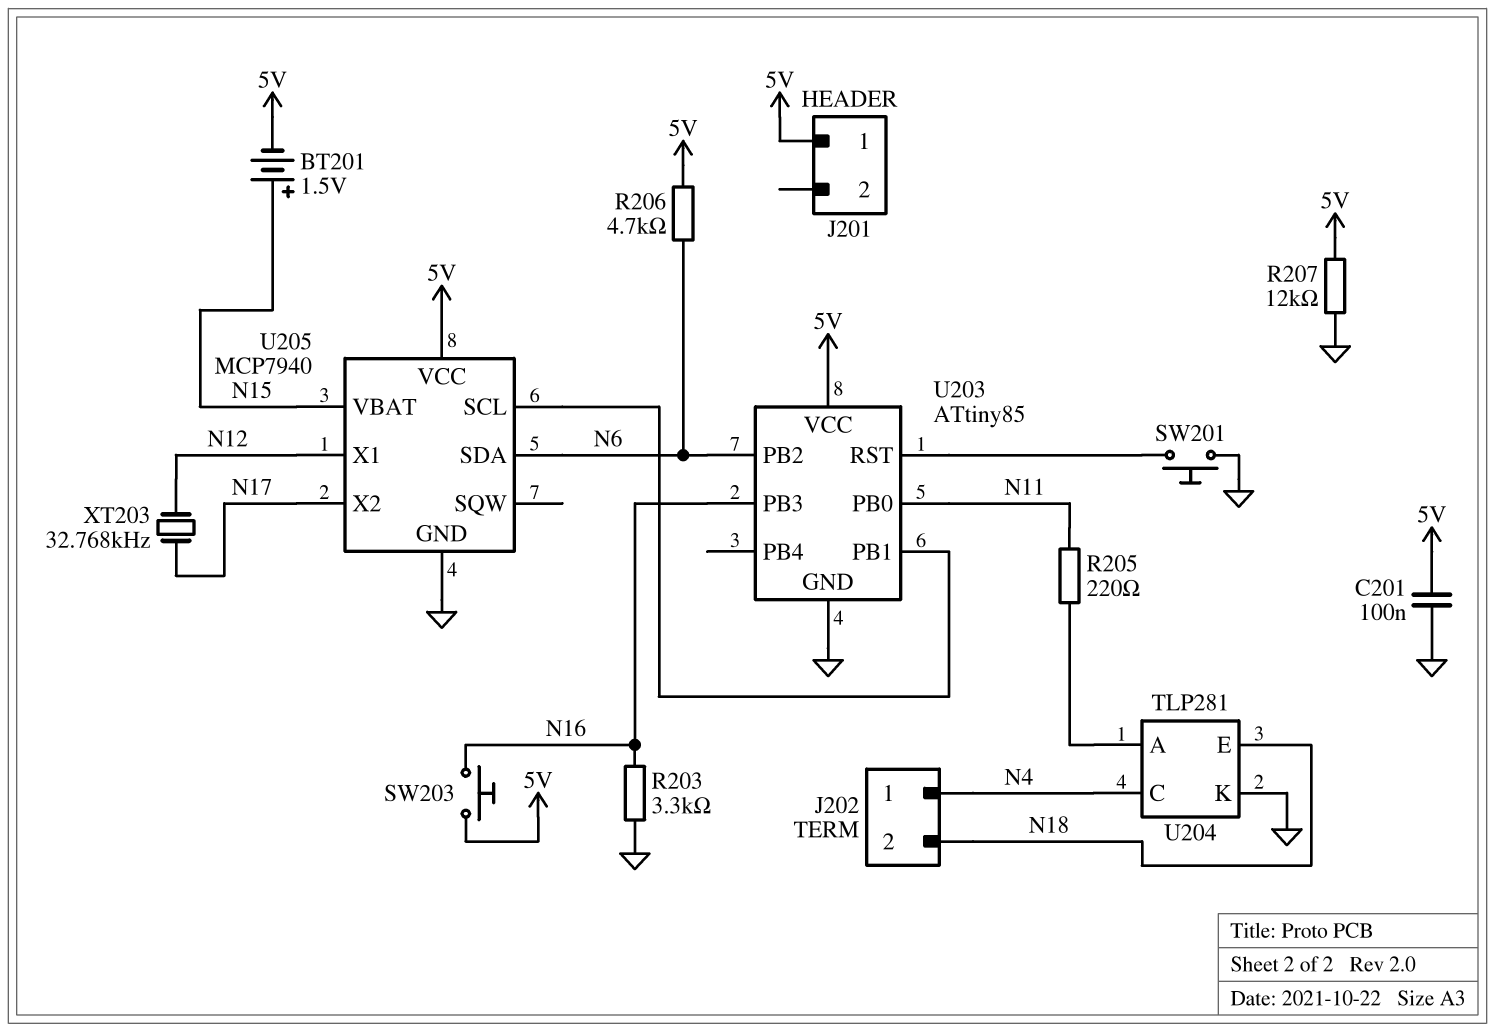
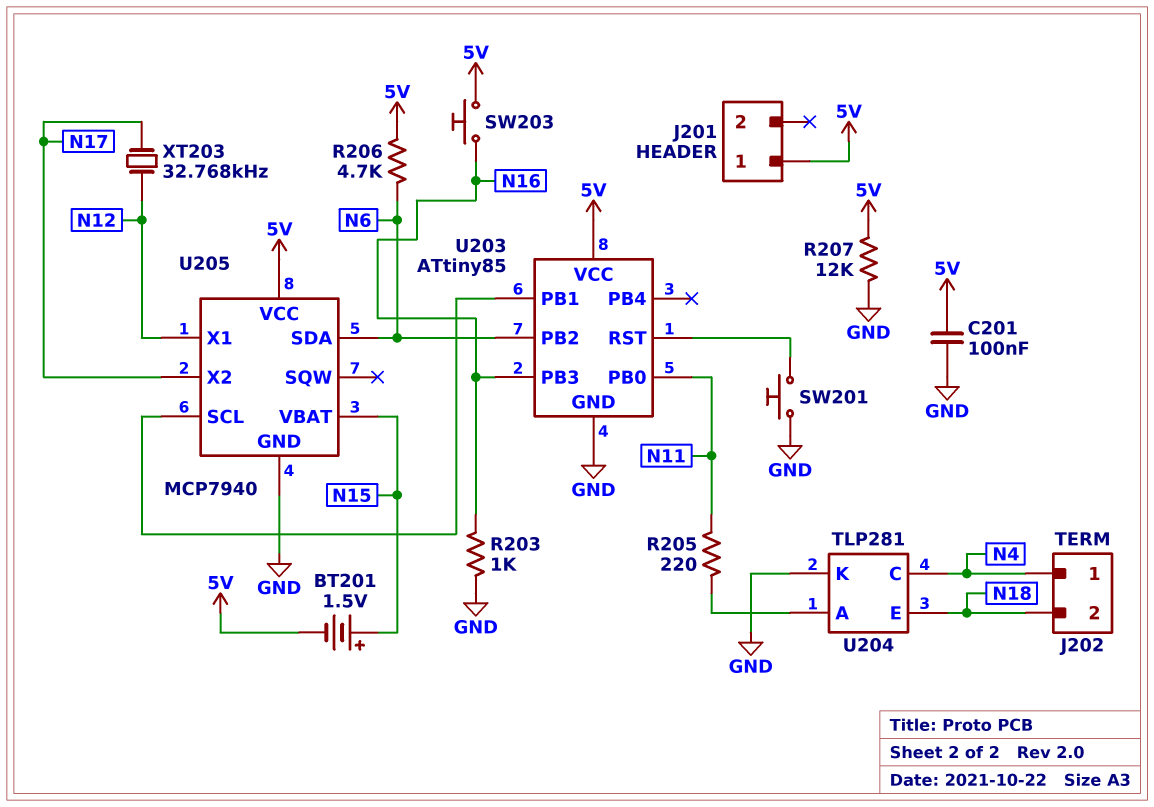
R203: 3.3k (GND, N16) -> 1k (GND, N16)

